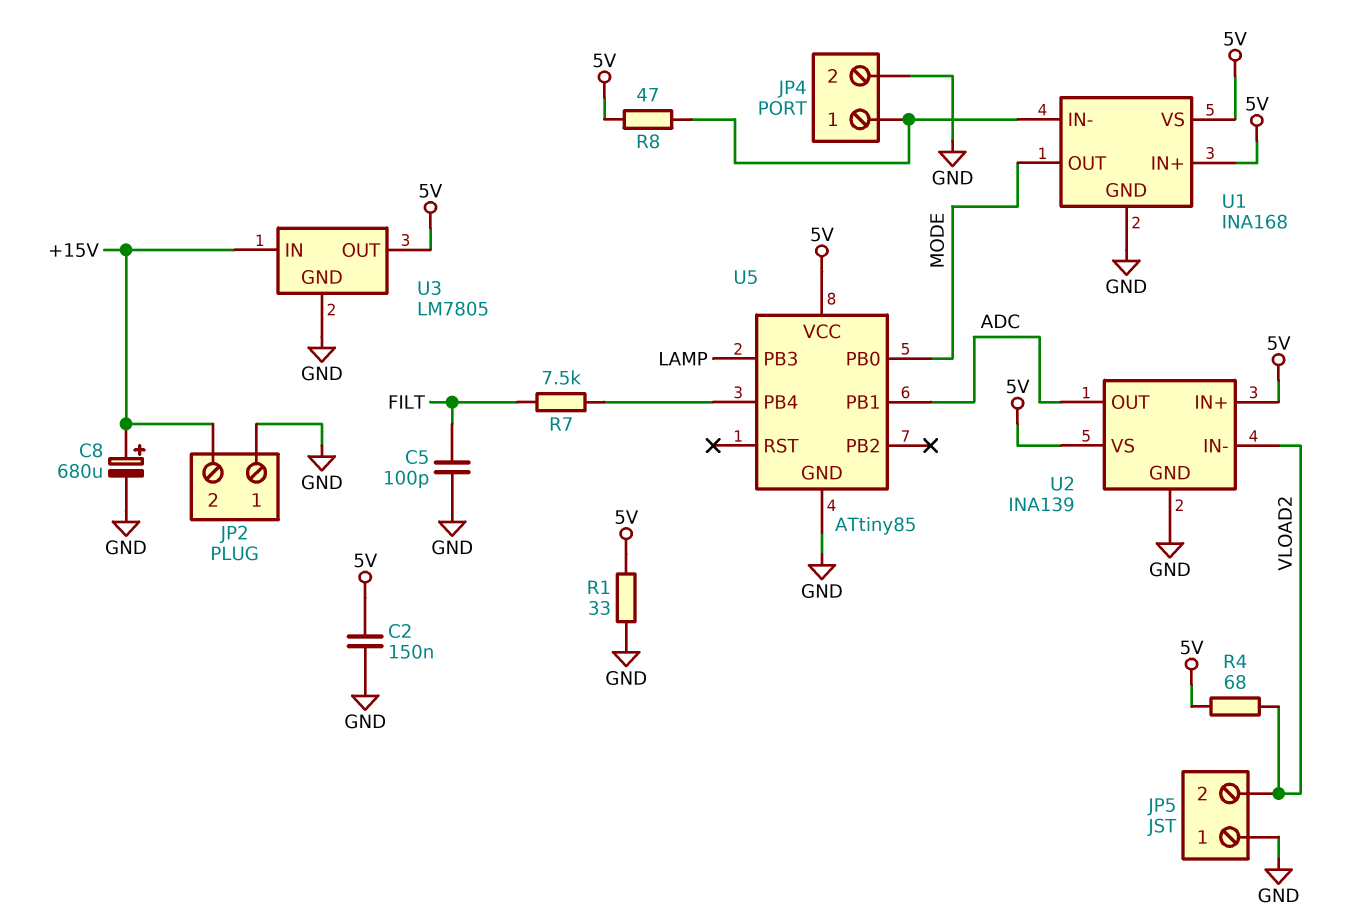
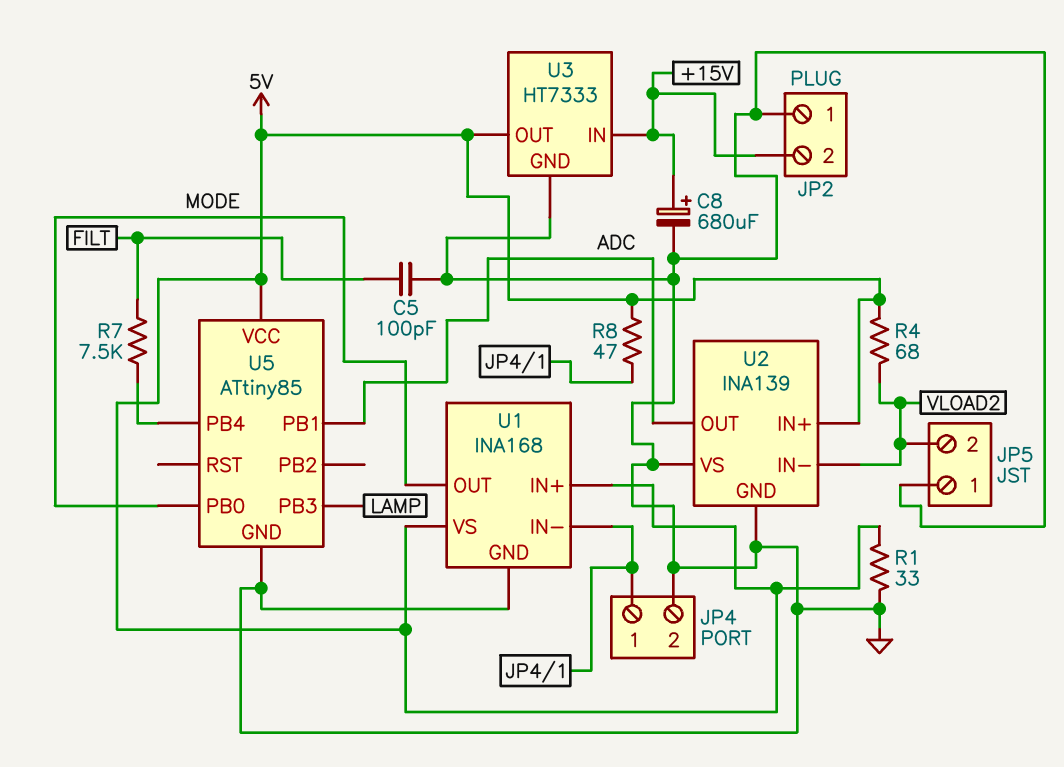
C2: 150nF (5V, GND) -> none
U2 pin VS: 5V -> GND
U3: LM7805 -> HT7333

